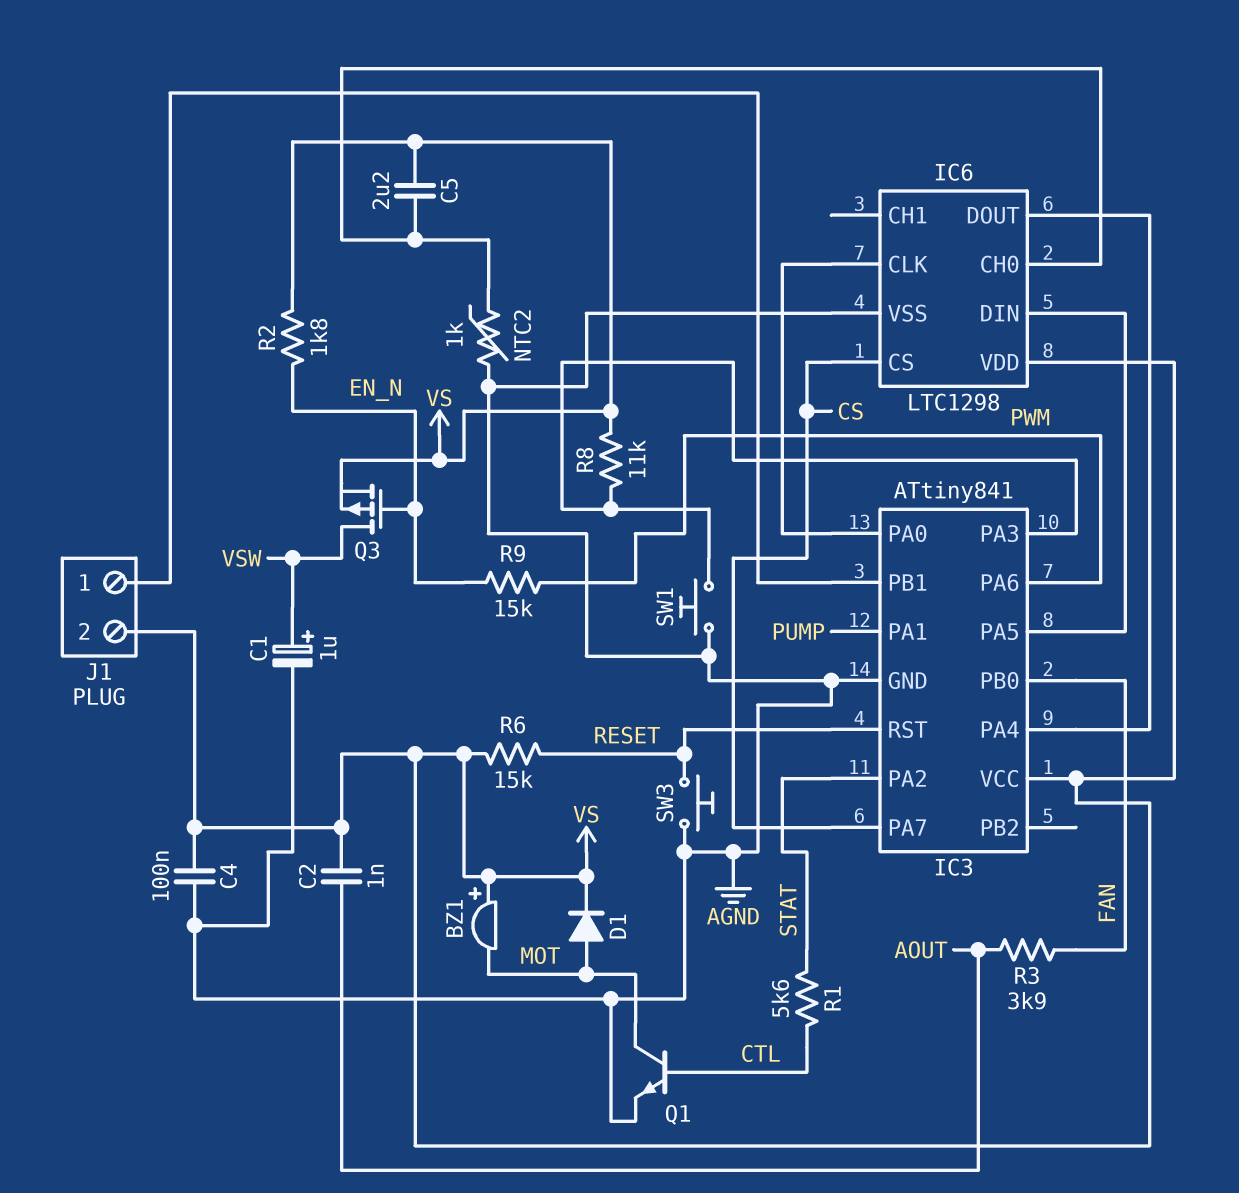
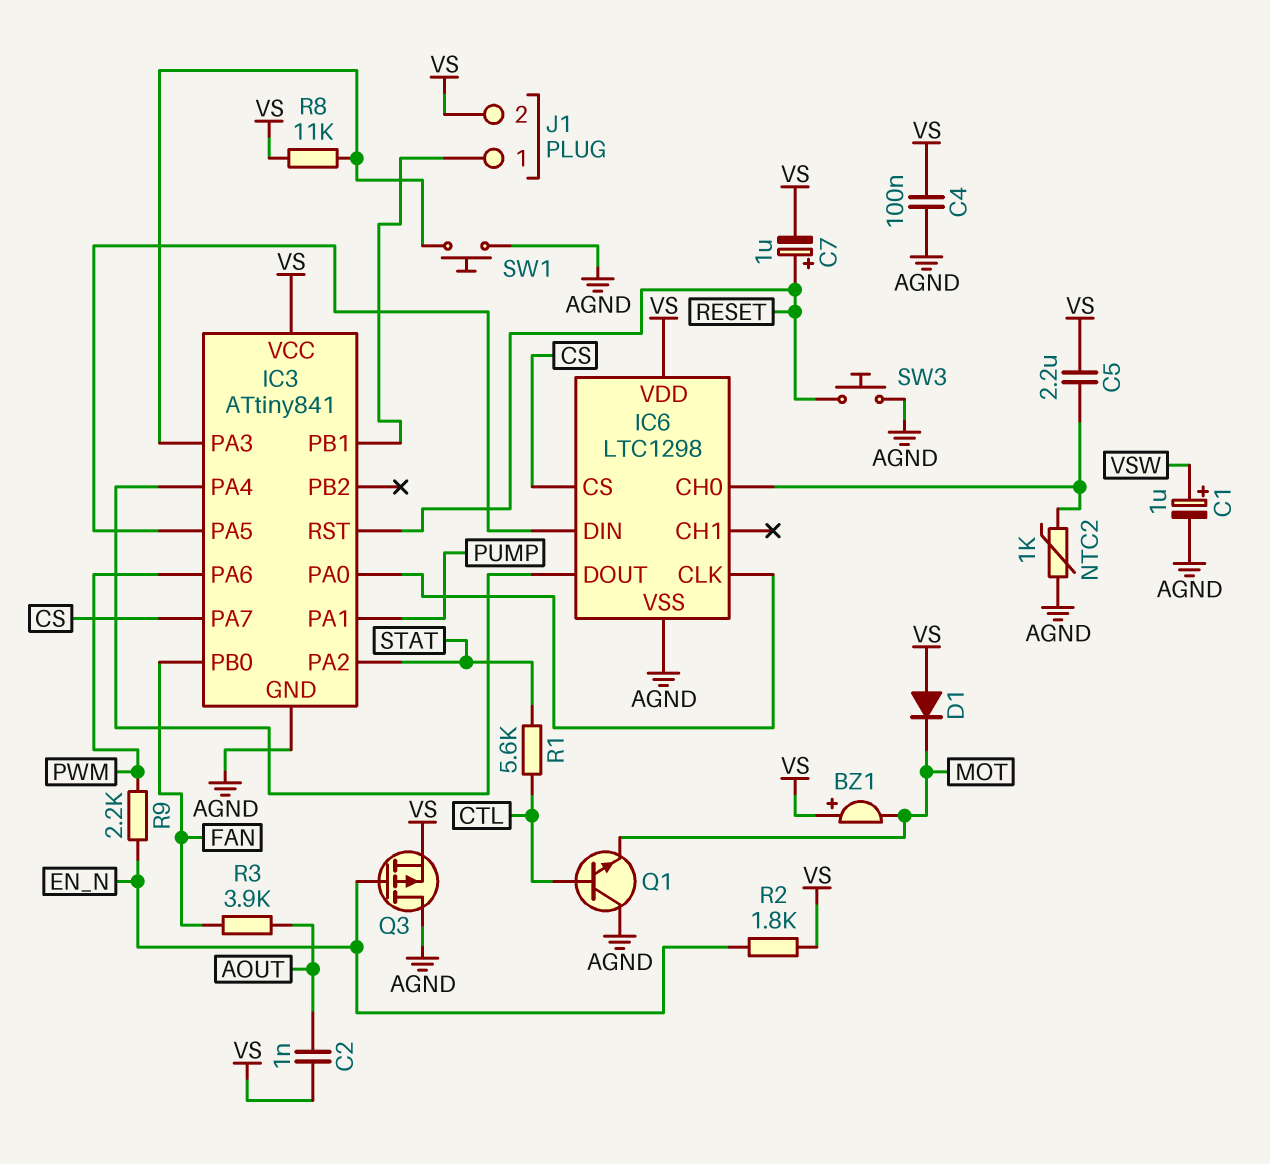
C7: none -> 1uF (plus RESET, minus VS)
D1: diode (A MOT, K VS) -> diode (A VS, K MOT)
Q1: NPN (B CTL, C MOT, E AGND) -> NPN (B CTL, C AGND, E MOT)
Q3: PMOS (G EN_N, D VSW, S VS) -> PMOS (G EN_N, D AGND, S VS)
R6: 15k (RESET, VS) -> none
R9: 15k (EN_N, PWM) -> 2.2k (EN_N, PWM)

